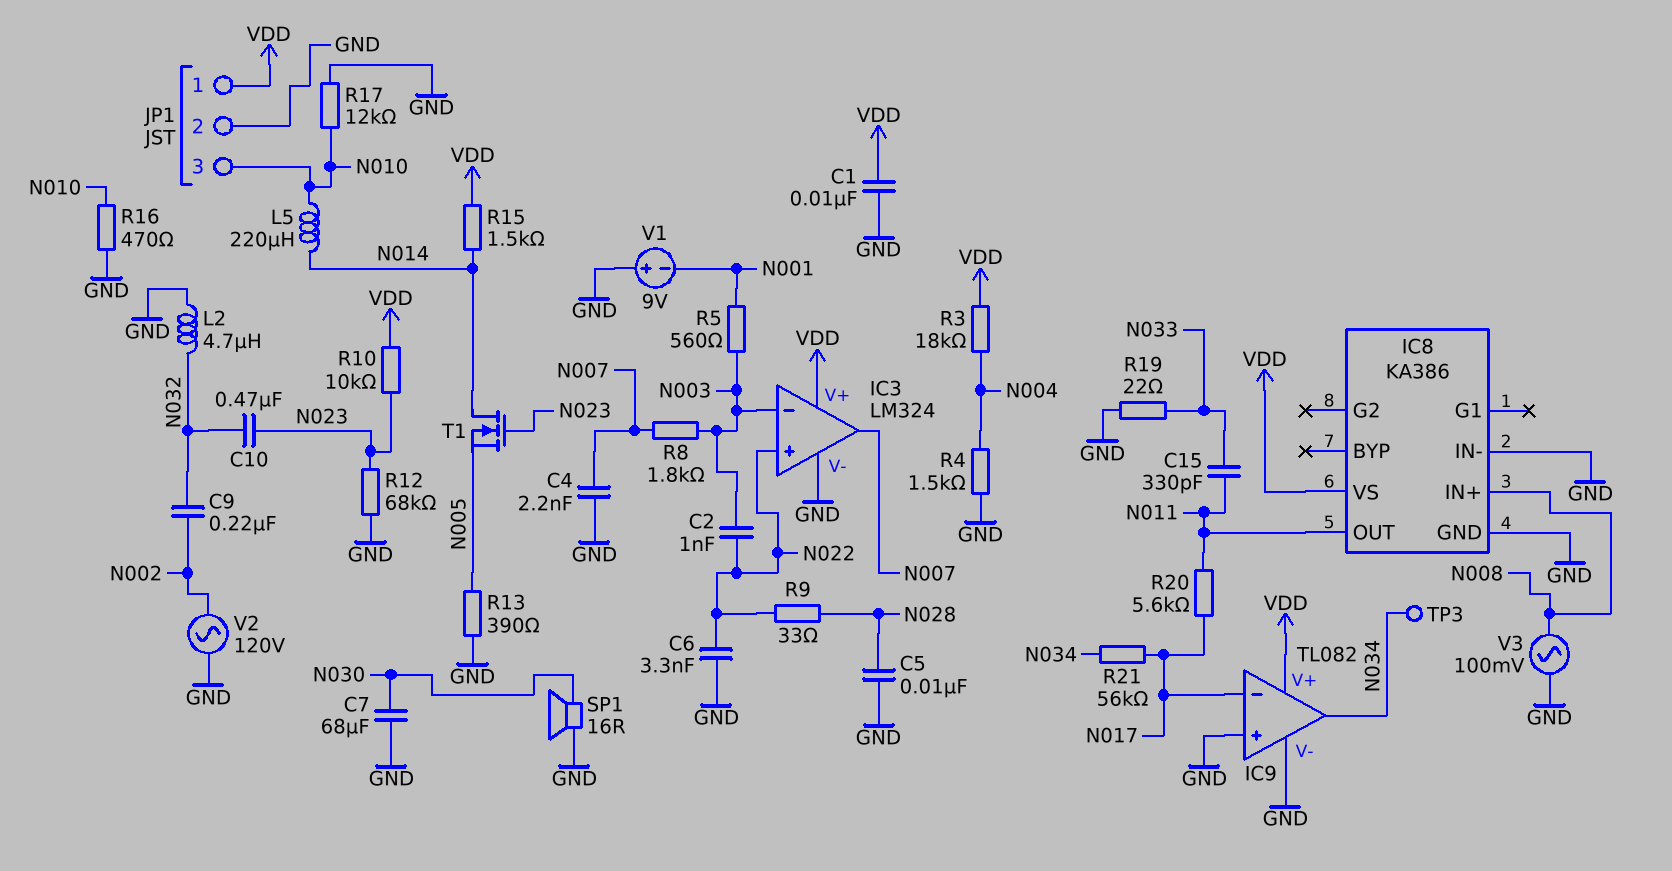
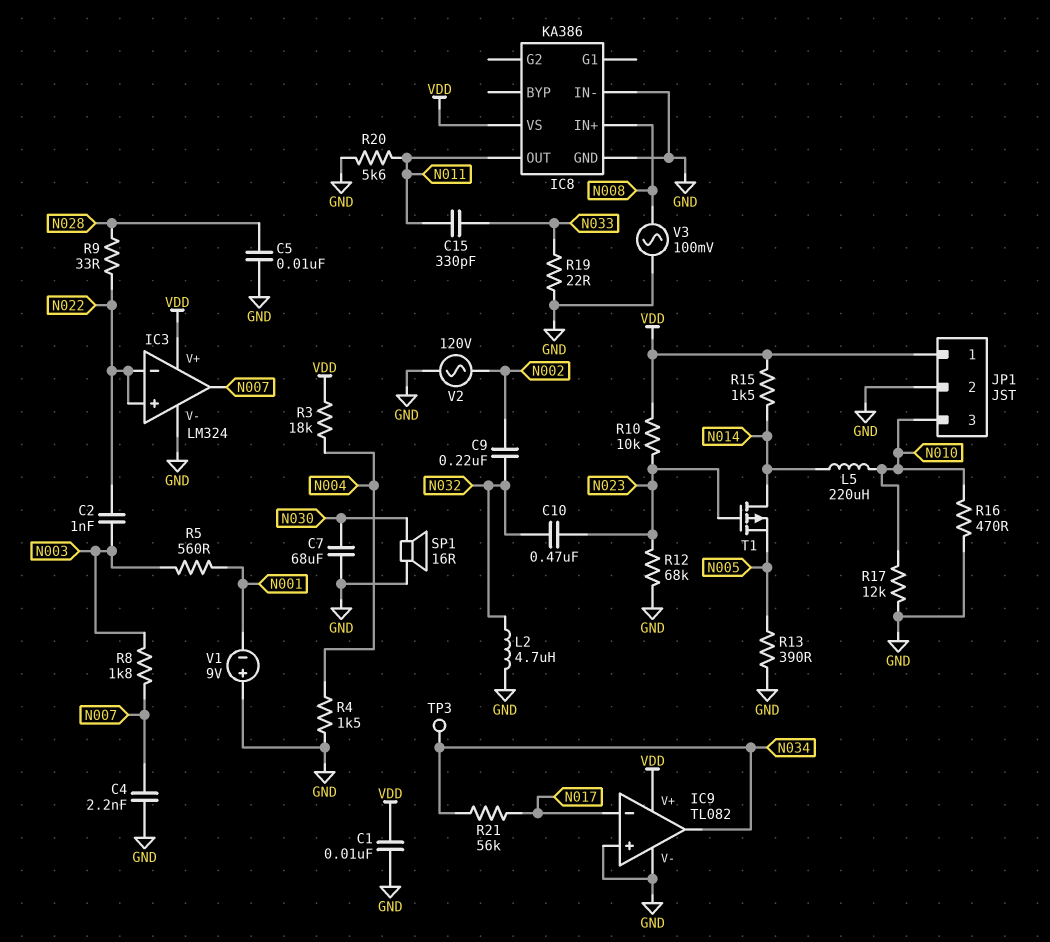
C6: 3.3nF (GND, N022) -> none
IC3 pin in-: N003 -> N022
R20: 5.6k (N011, N017) -> 5.6k (GND, N011)
T1: NMOS (G N023, D N014, S N005) -> PMOS (G N023, D N014, S N005)

